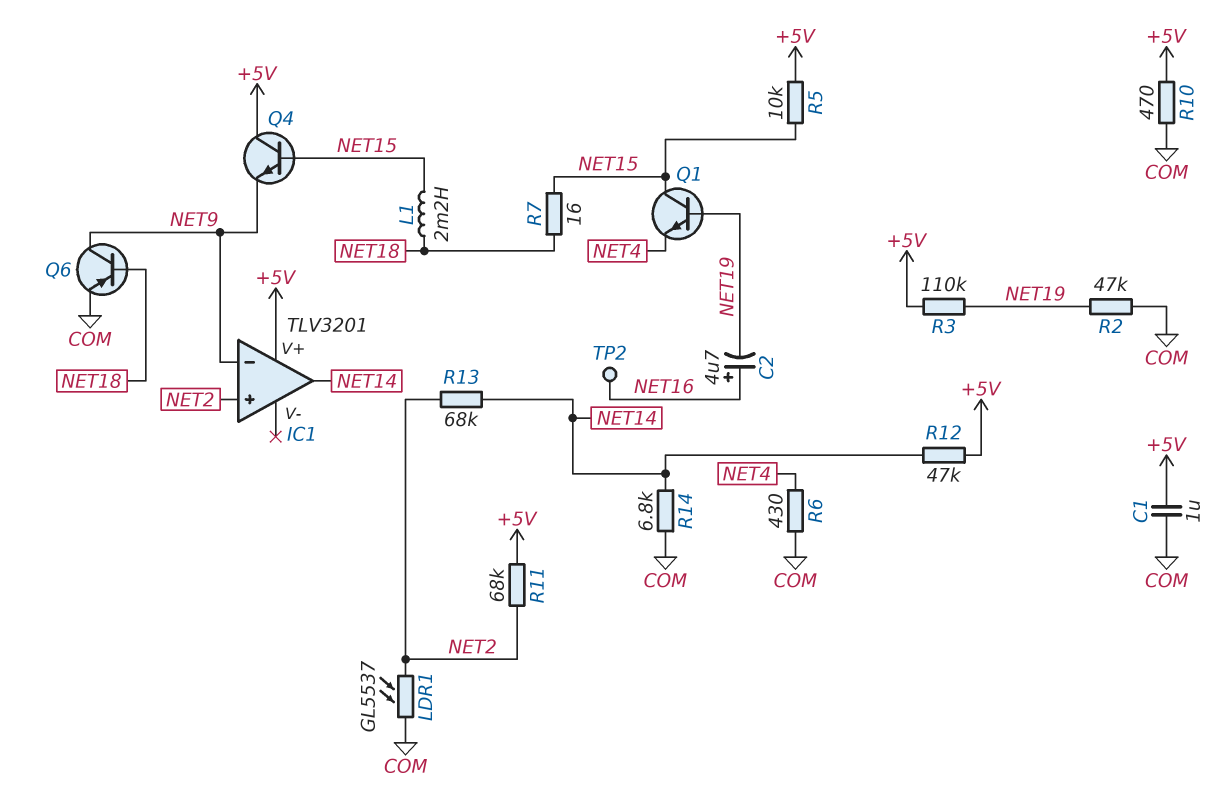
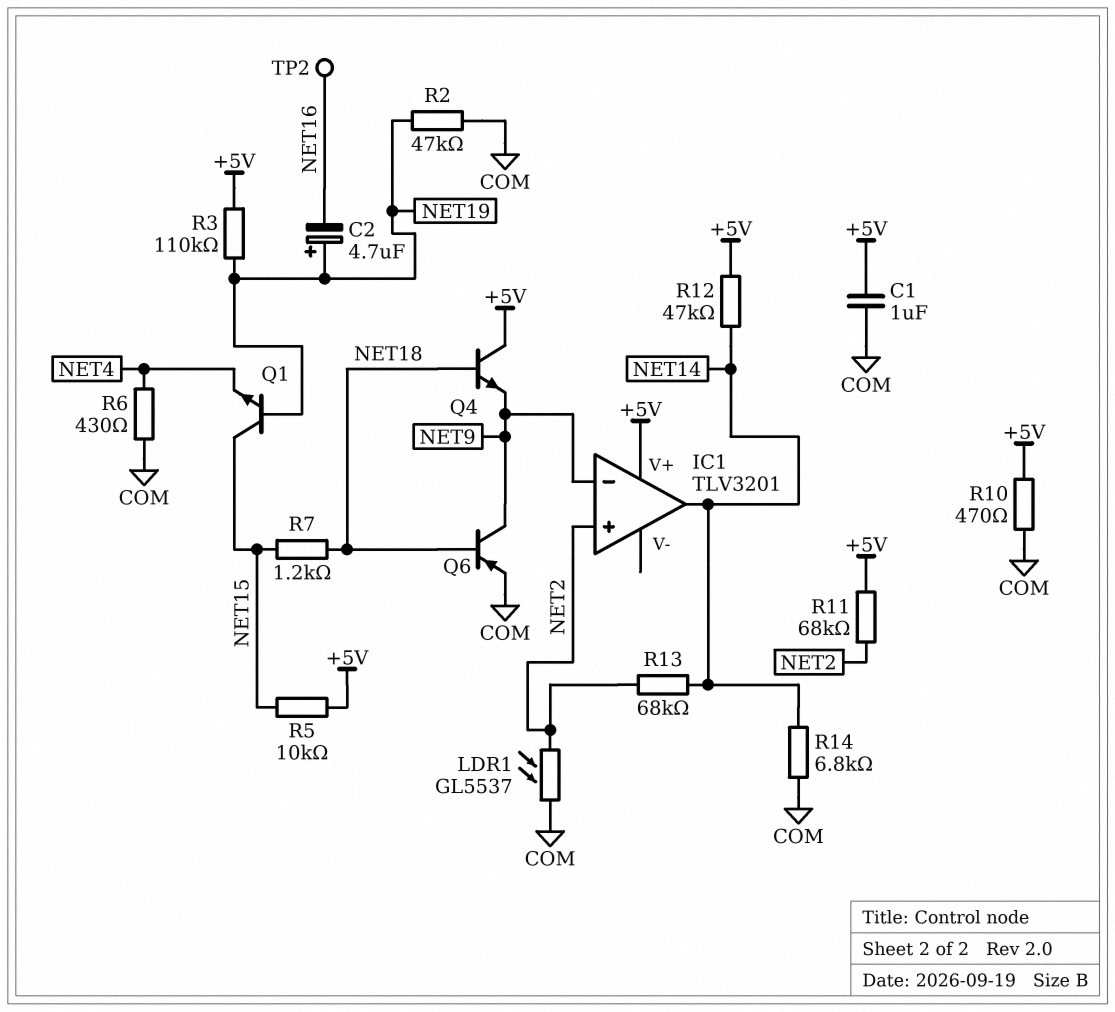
C2: 4.7uF (plus NET16, minus NET19) -> 4.7uF (plus NET19, minus NET16)
L1: 2.2mH (NET15, NET18) -> none
Q4: NPN (B NET15, C +5V, E NET9) -> NPN (B NET18, C +5V, E NET9)
R7: 16 (NET15, NET18) -> 1.2k (NET15, NET18)

